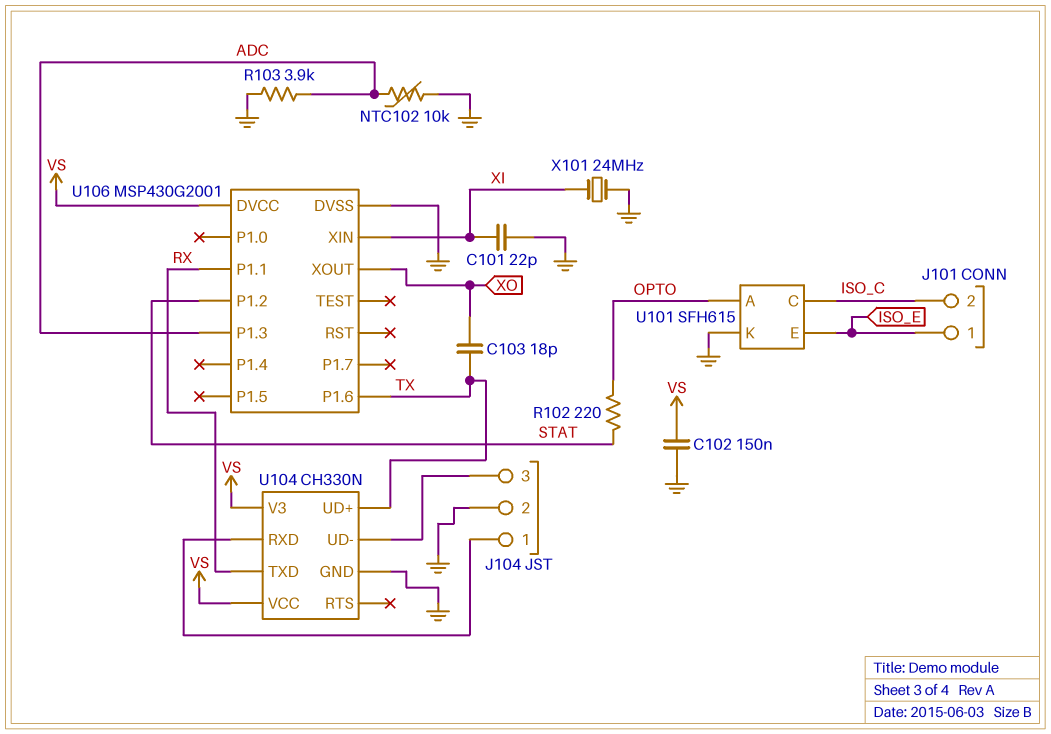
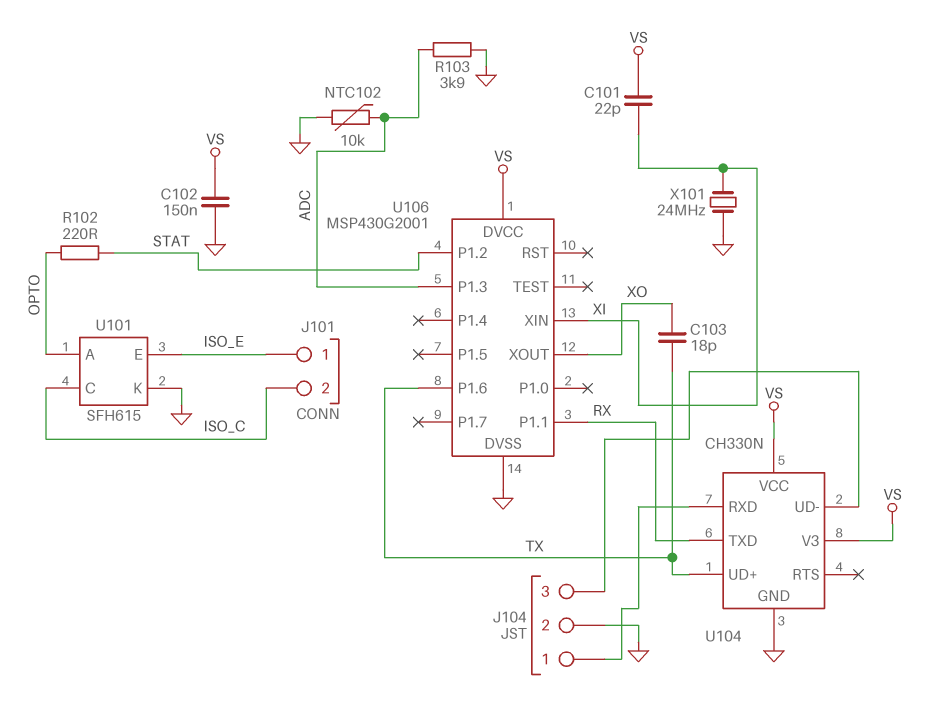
C101: 22pF (GND, XI) -> 22pF (VS, XI)

